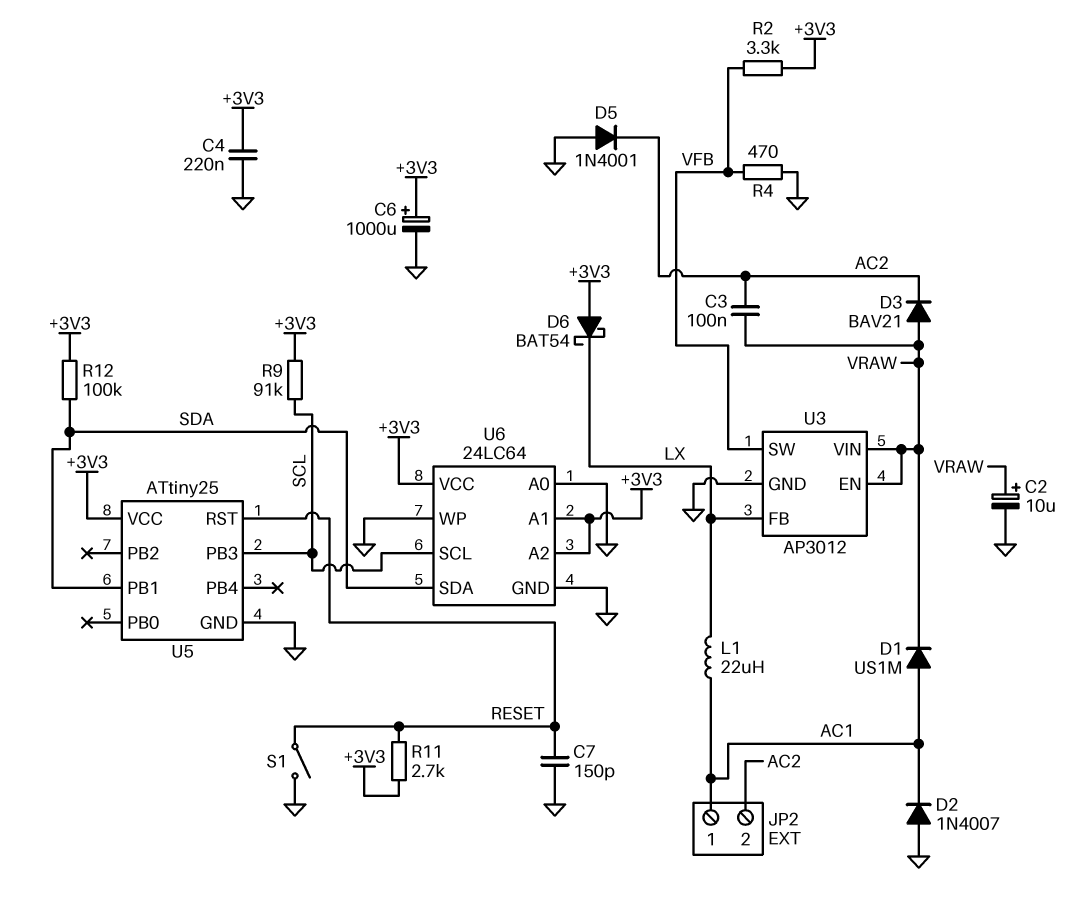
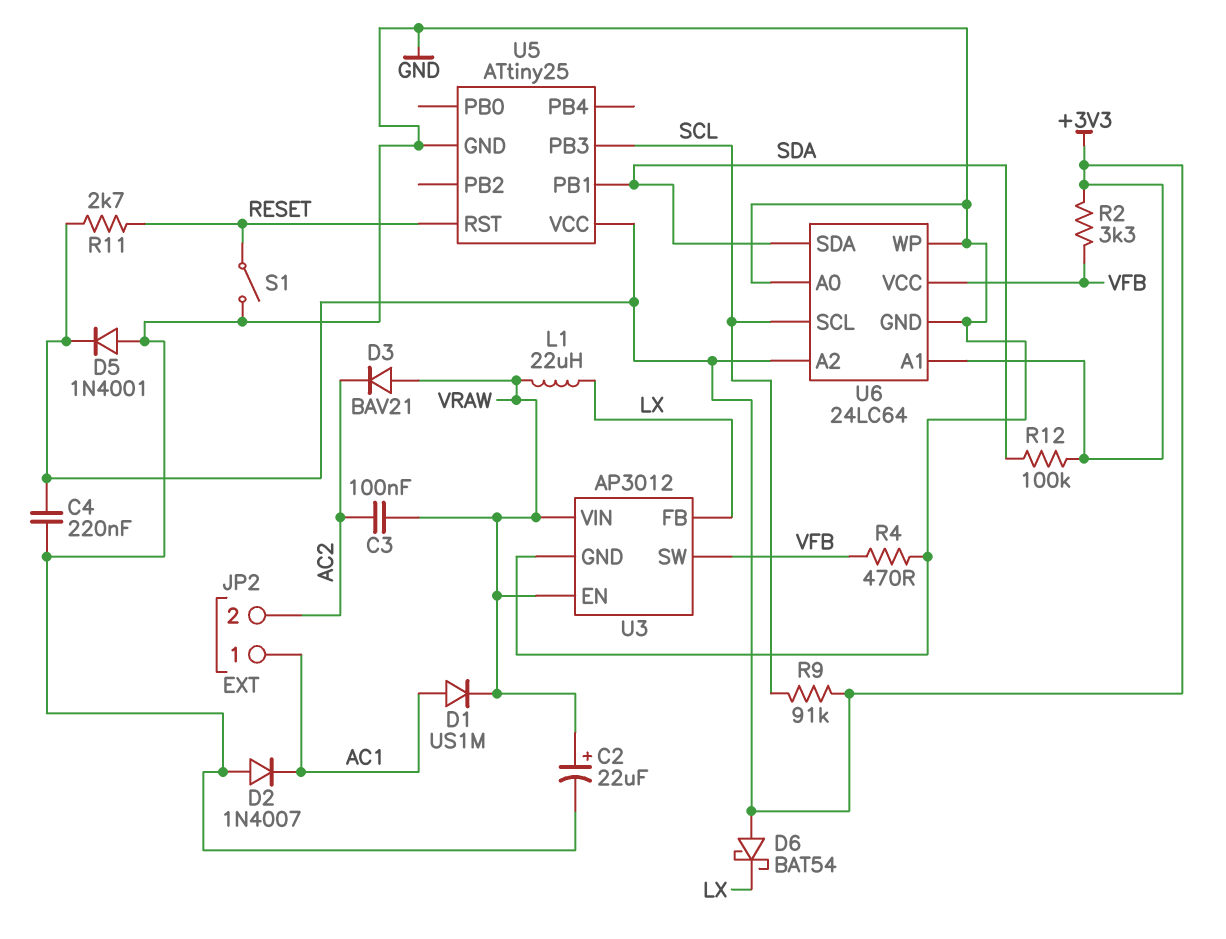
C2: 10uF (plus VRAW, minus GND) -> 22uF (plus VRAW, minus GND)
C6: 1000uF (plus +3V3, minus GND) -> none
C7: 150pF (GND, RESET) -> none
D5: diode 1N4001 (A GND, K AC2) -> diode 1N4001 (A GND, K +3V3)
L1: 22uH (AC1, LX) -> 22uH (LX, VRAW)
U6 pin VCC: +3V3 -> VFB

